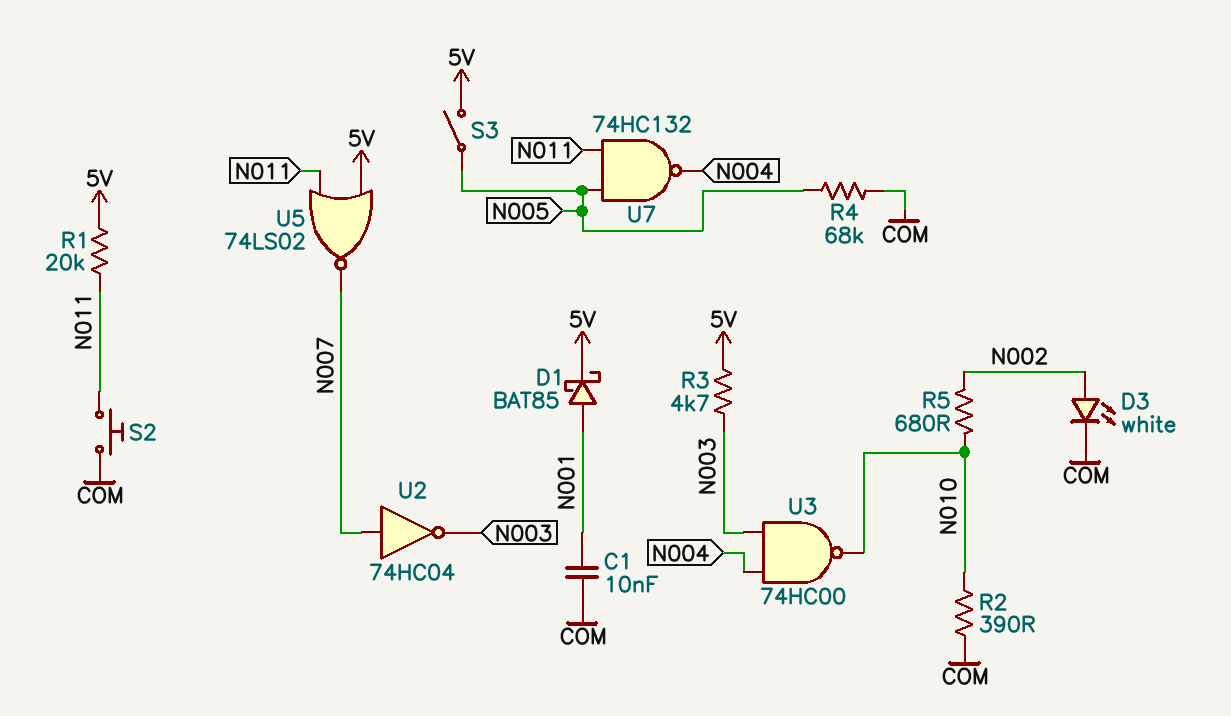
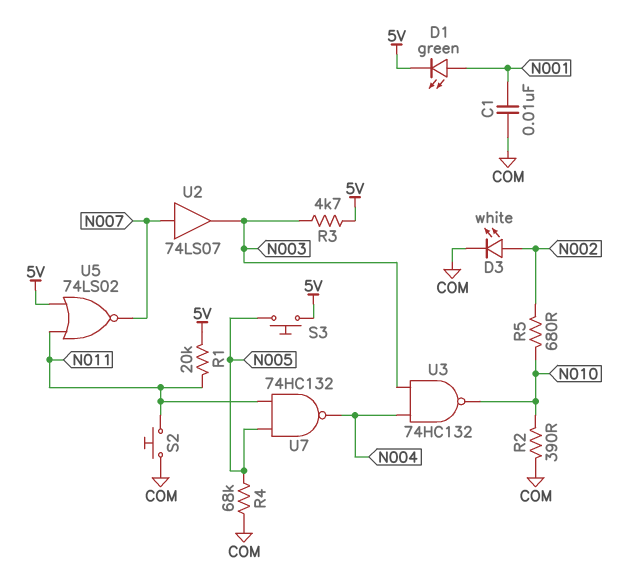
D1: schottky BAT85 (A N001, K 5V) -> LED green (A N001, K 5V)
S3: switch (5V, N005) -> button (5V, N005)
U2: NOT 74HC04 (in N007, out N003) -> buffer 74LS07 (in N007, out N003)
U3: NAND 74HC00 (in N003, in N004, out N010) -> NAND 74HC132 (in N003, in N004, out N010)

